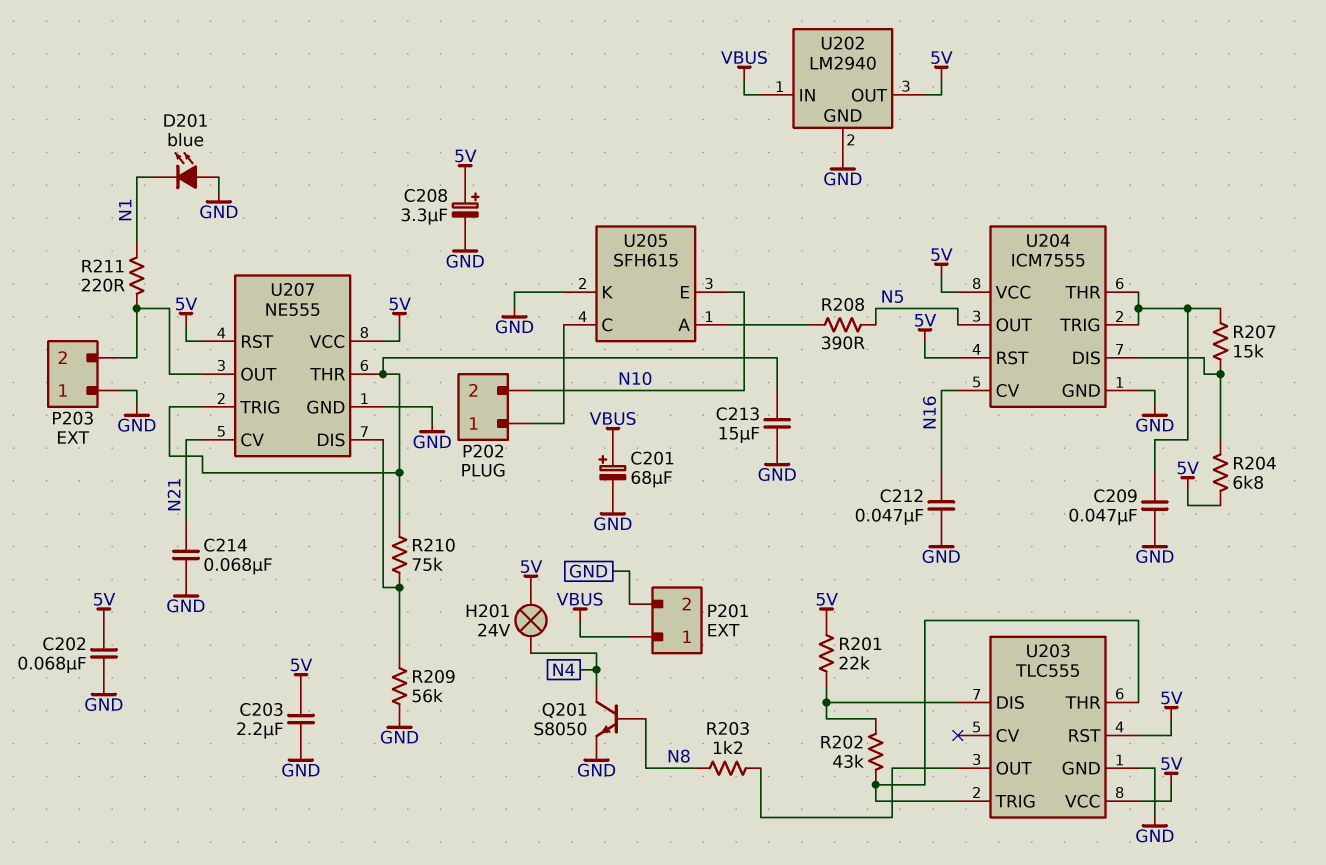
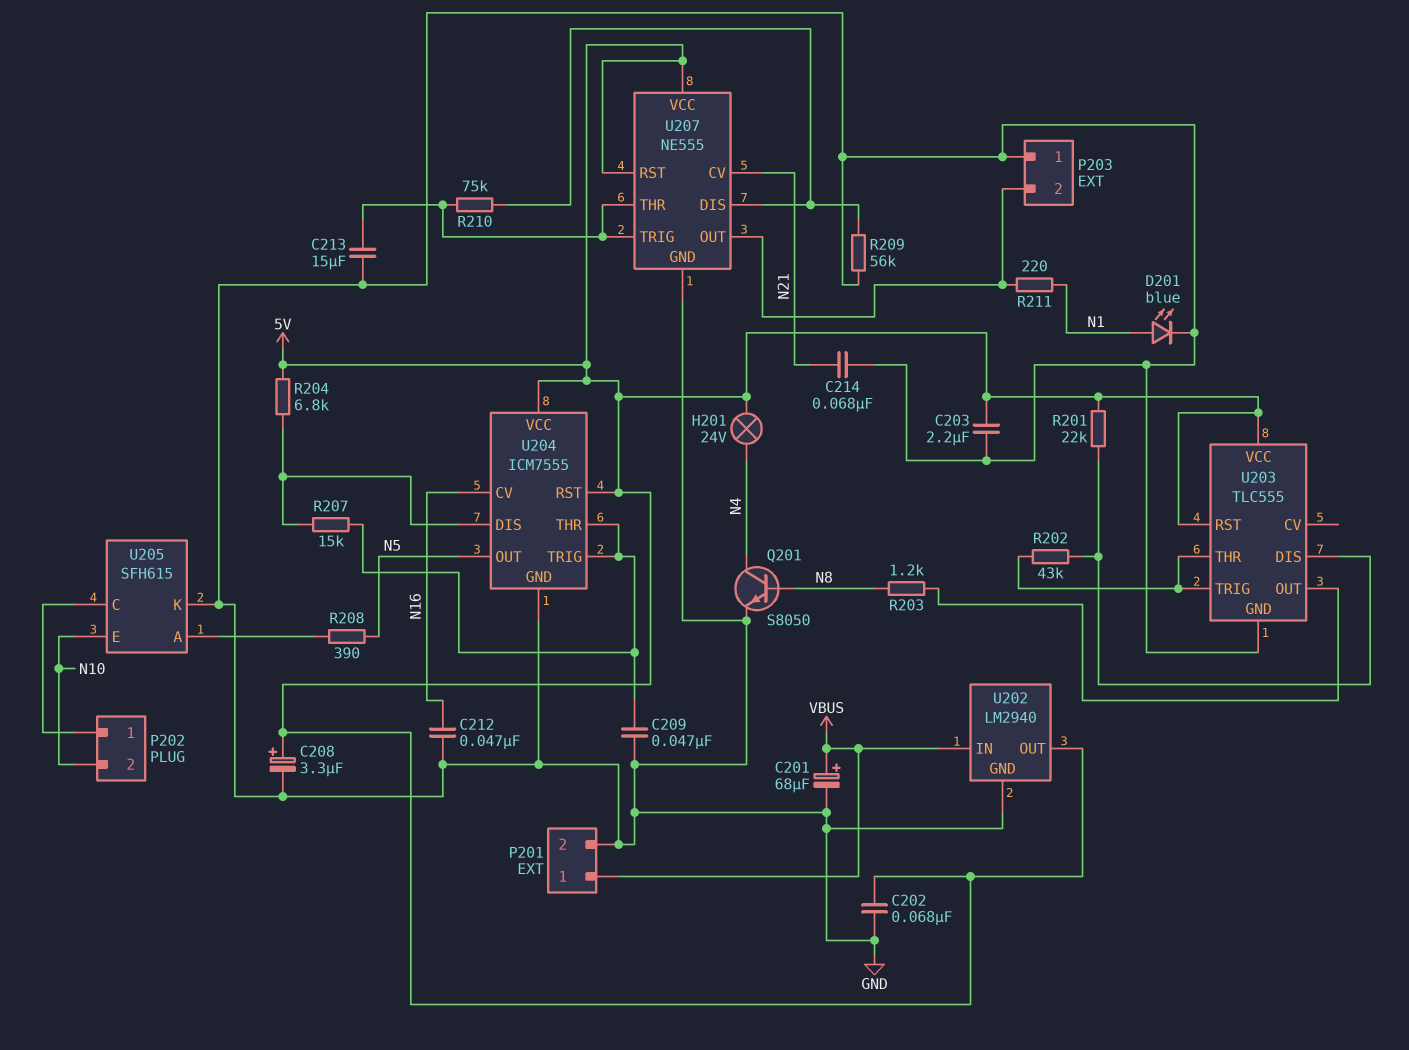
D201: LED blue (A GND, K N1) -> LED blue (A N1, K GND)

